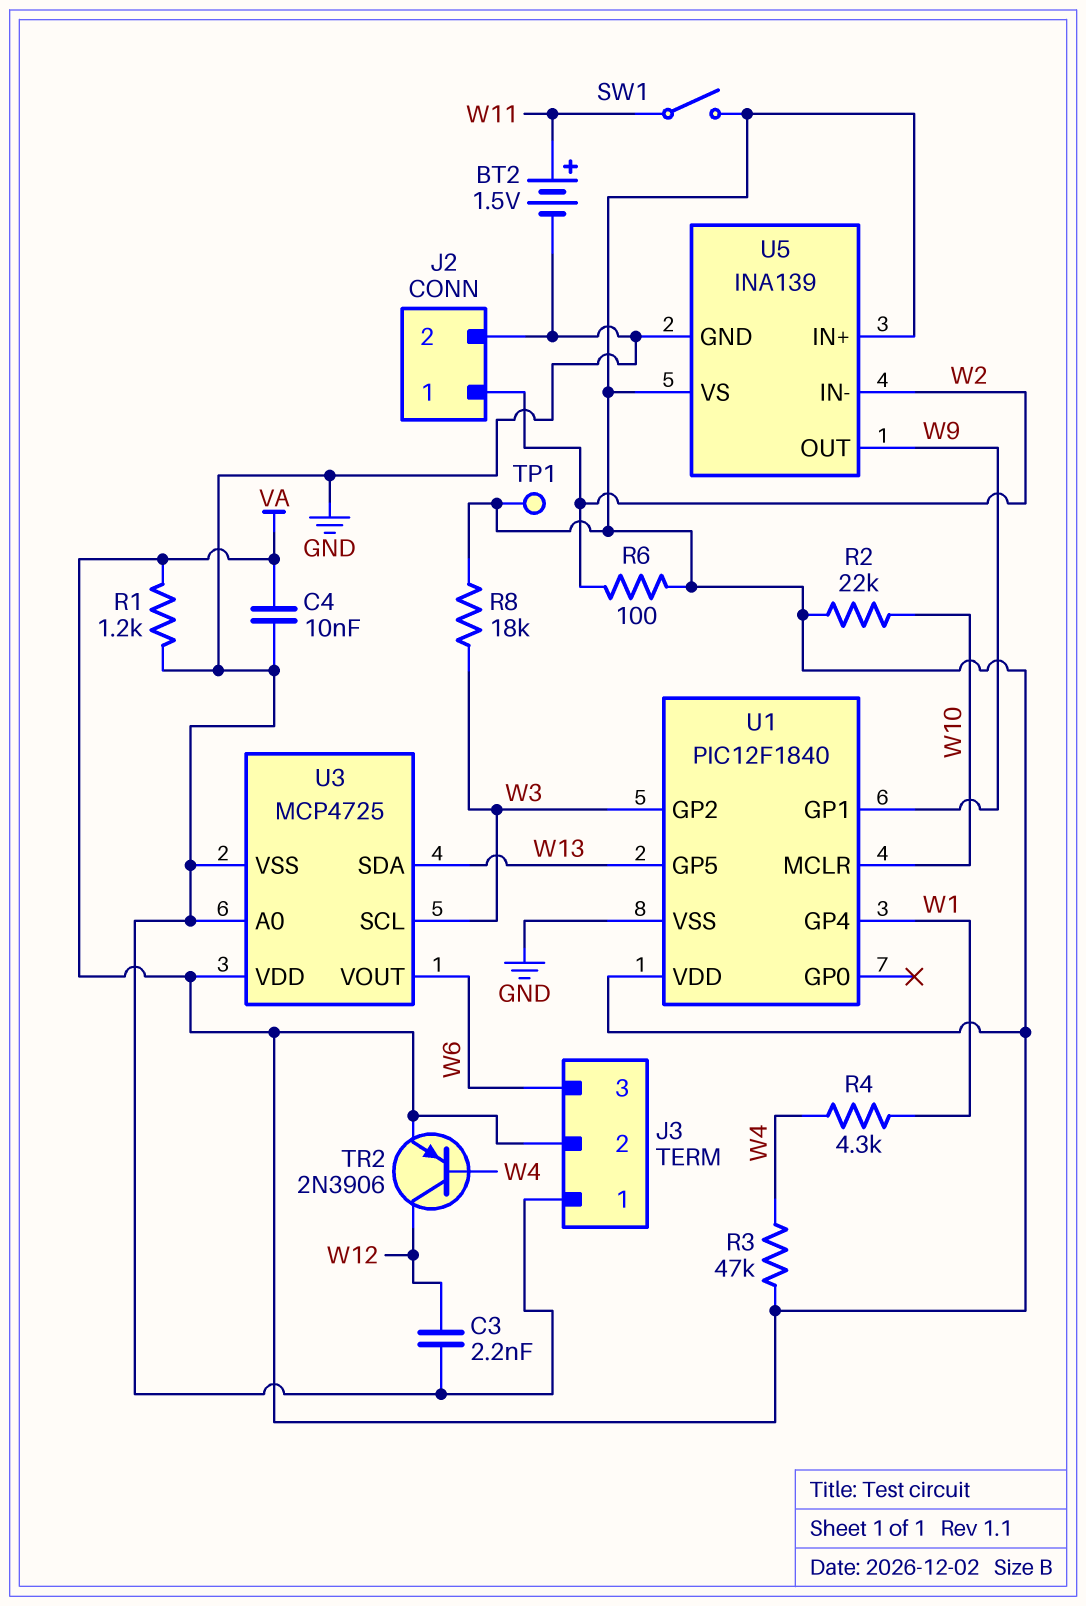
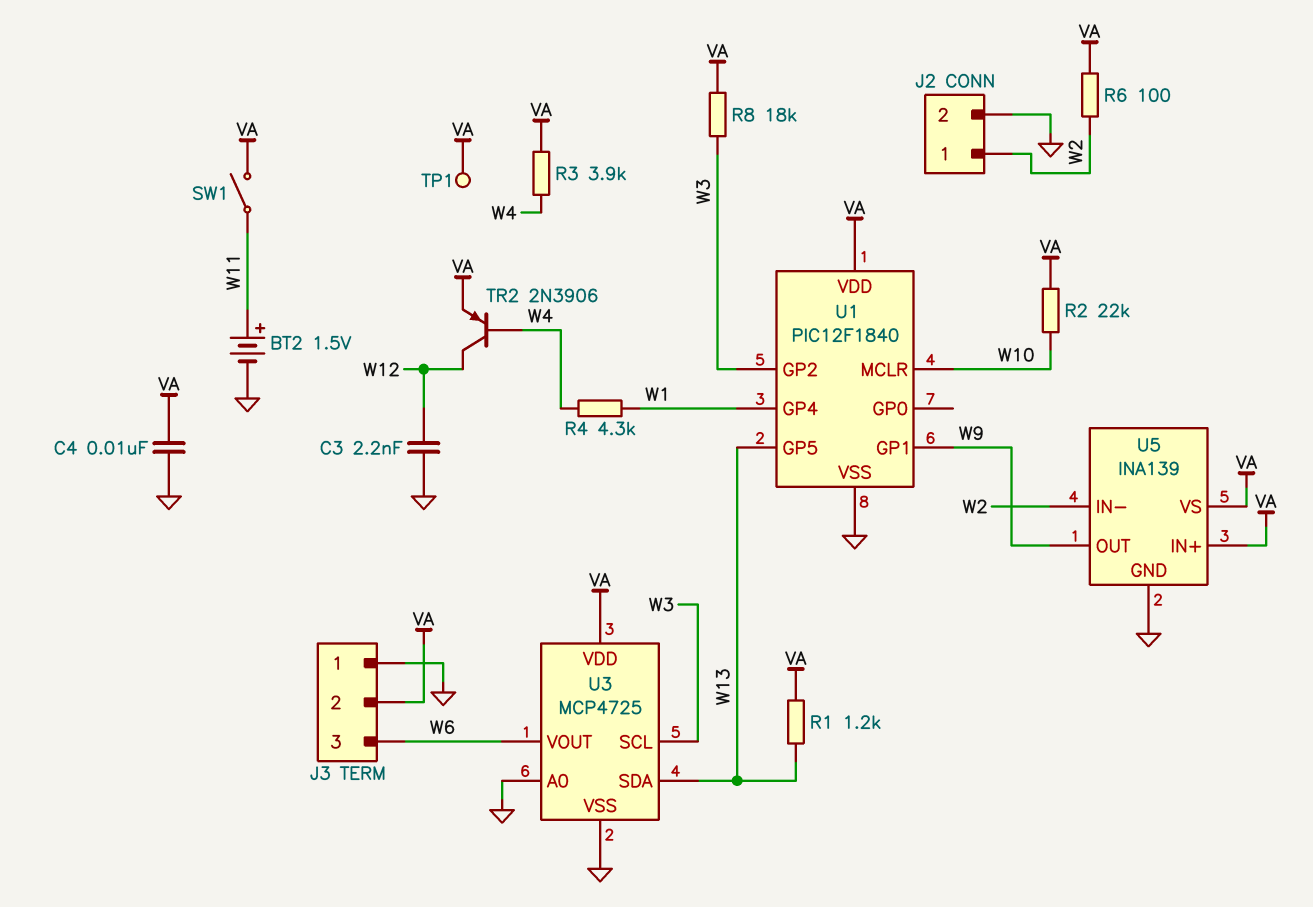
R1: 1.2k (GND, VA) -> 1.2k (VA, W13)
R3: 47k (VA, W4) -> 3.9k (VA, W4)

